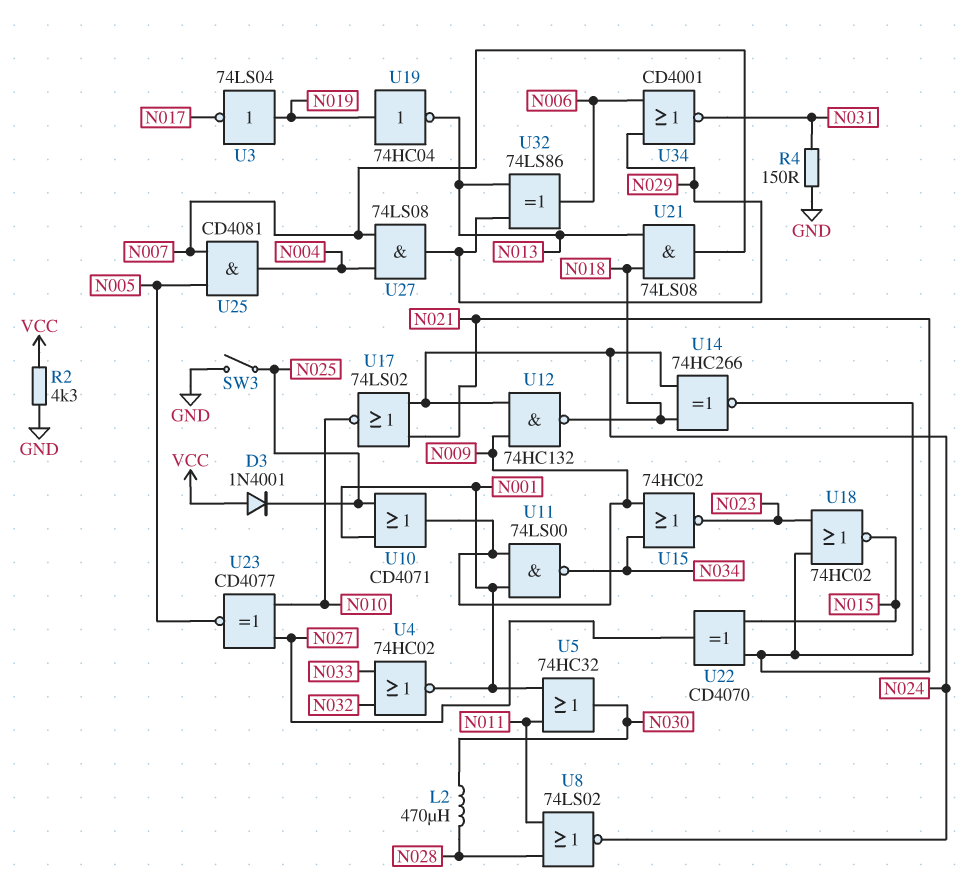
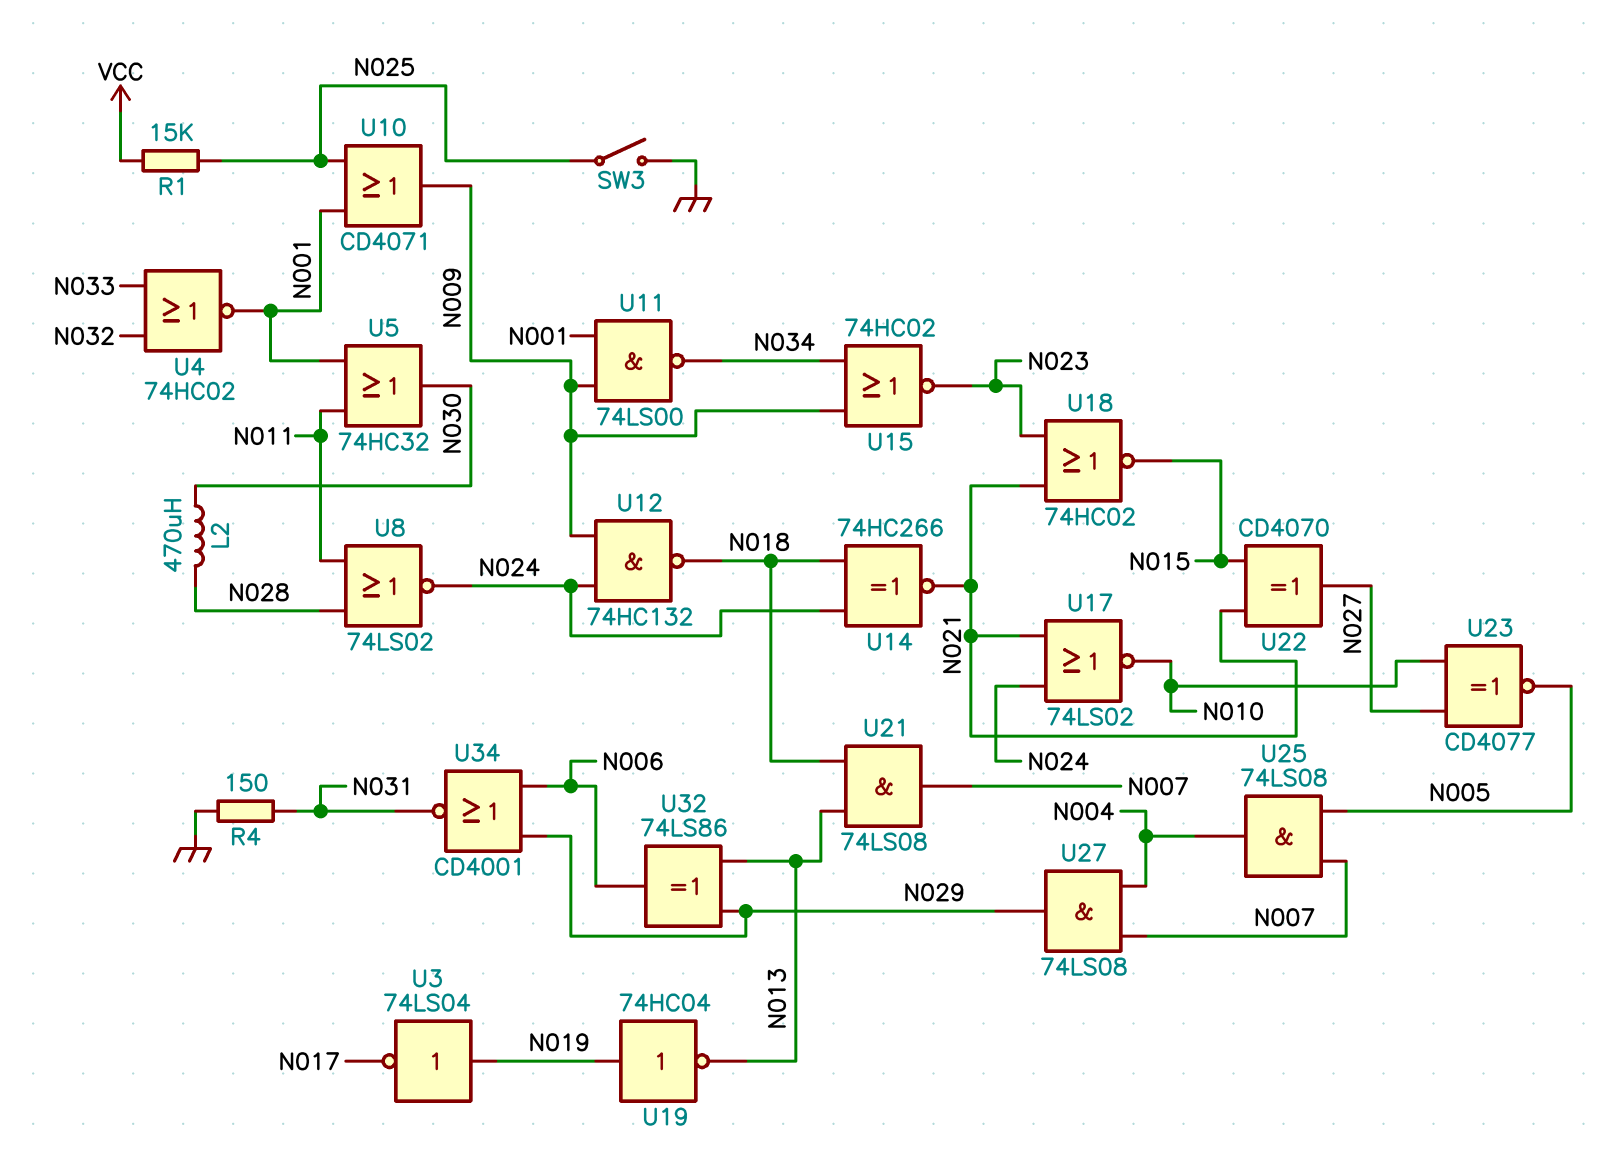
D3: diode 1N4001 (A VCC, K N025) -> none
R1: none -> 15k (N025, VCC)
R2: 4.3k (GND, VCC) -> none
U25: AND CD4081 (in N005, in N007, out N004) -> AND 74LS08 (in N005, in N007, out N004)

